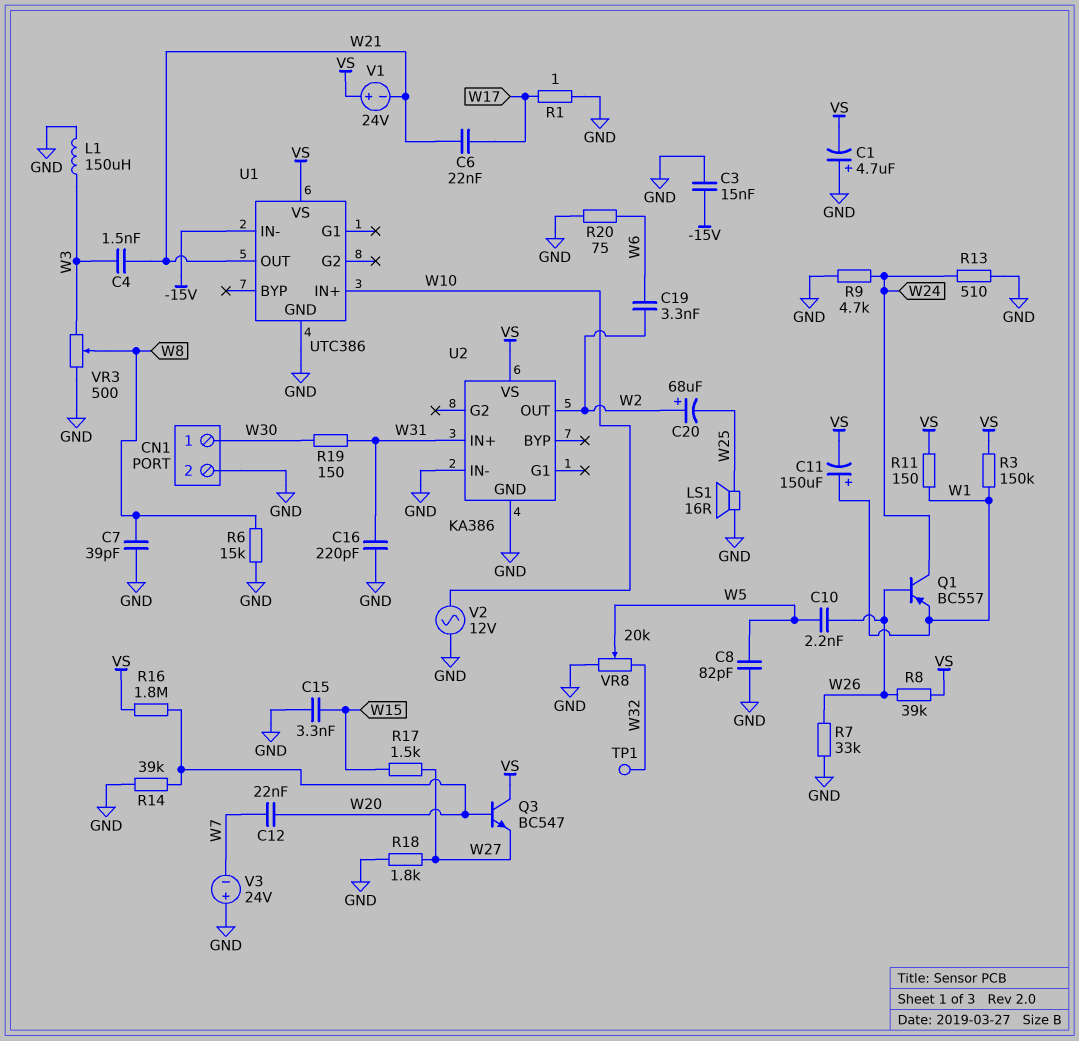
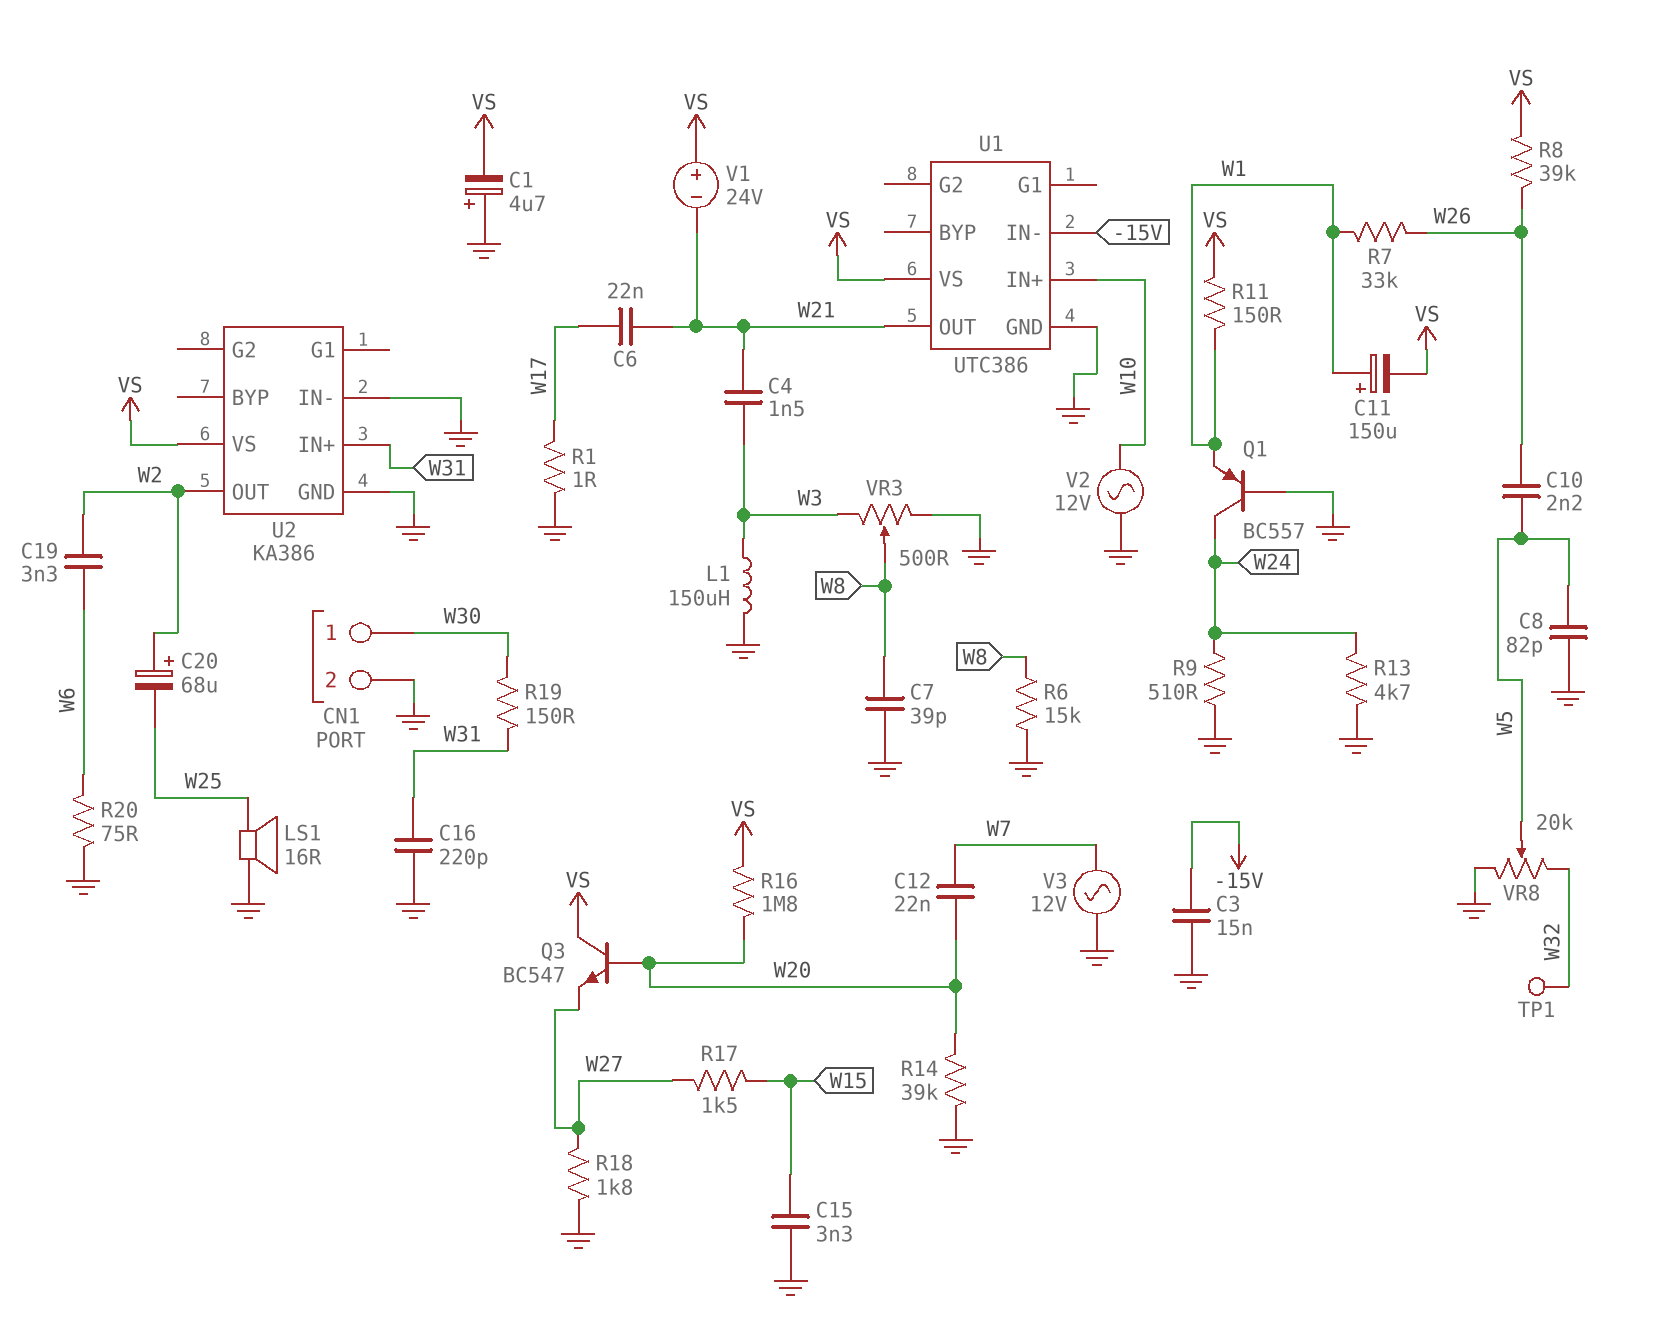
Q1: PNP BC557 (B W26, C W24, E W1) -> PNP BC557 (B GND, C W24, E W1)
R3: 150k (VS, W1) -> none
R7: 33k (GND, W26) -> 33k (W1, W26)
R9: 4.7k (GND, W24) -> 510 (GND, W24)
R13: 510 (GND, W24) -> 4.7k (GND, W24)
V3: 24V (plus GND, minus W7) -> AC 12V (GND, W7)

